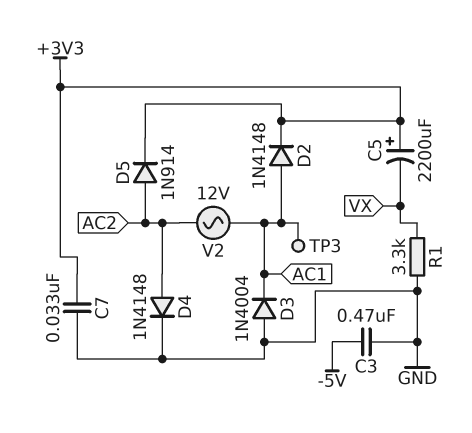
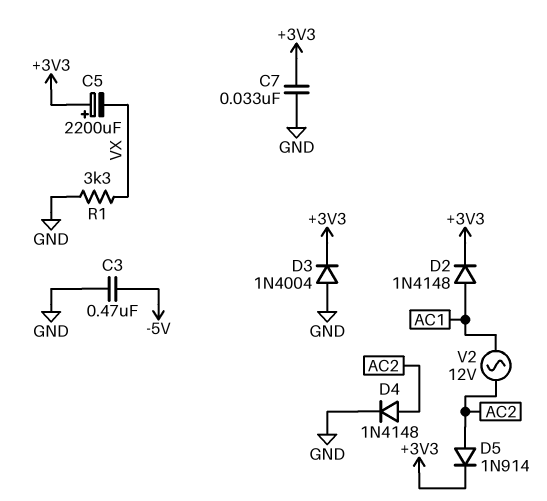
D3: diode 1N4004 (A GND, K AC1) -> diode 1N4004 (A GND, K +3V3)
TP3: test point (AC1) -> none

